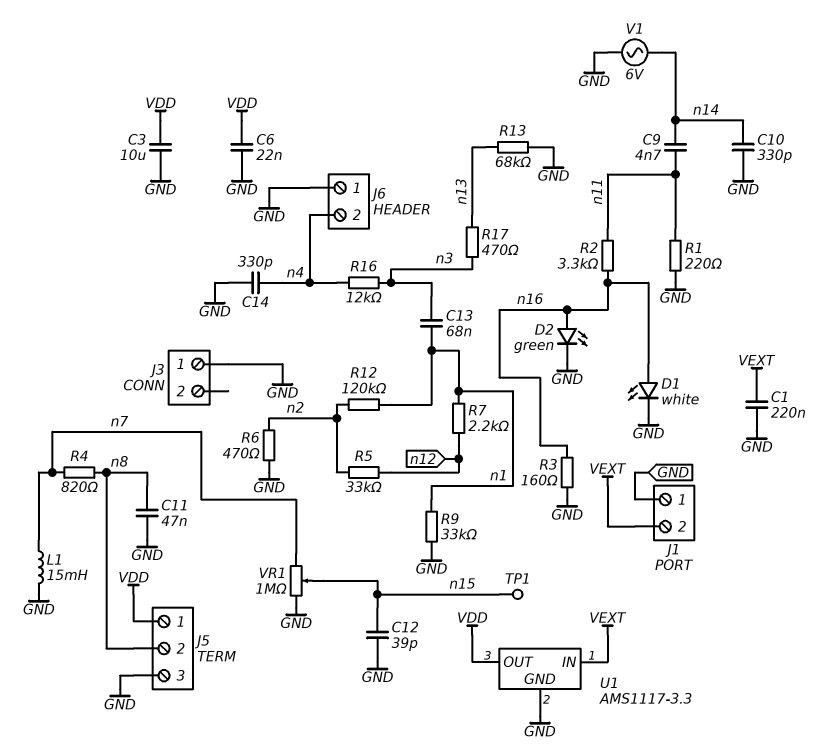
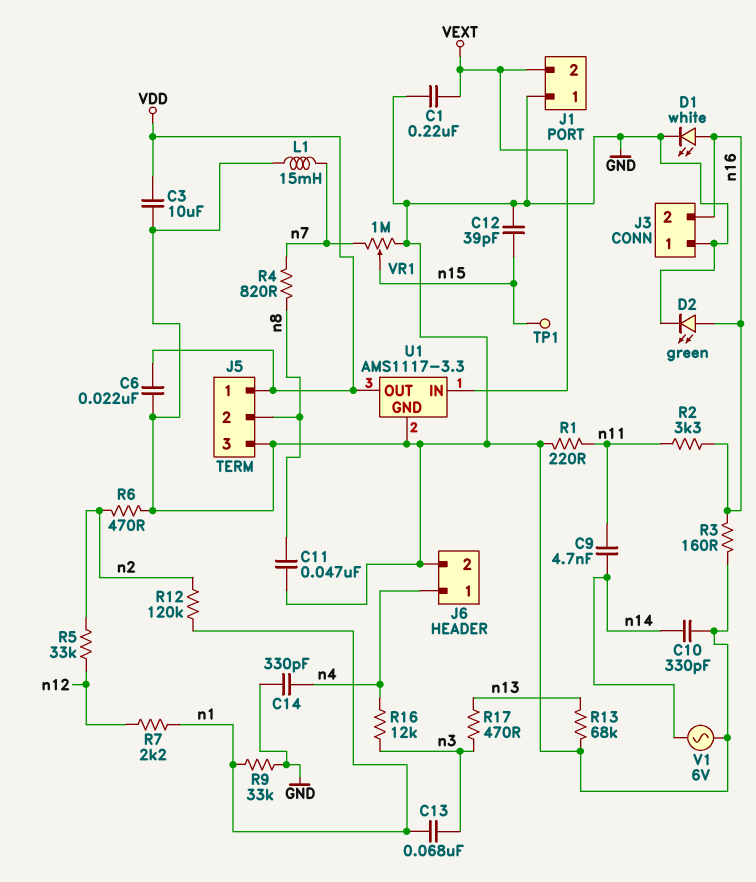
J3 pin 2: none -> n16
J6 pin 1: GND -> n4
J6 pin 2: n4 -> GND

